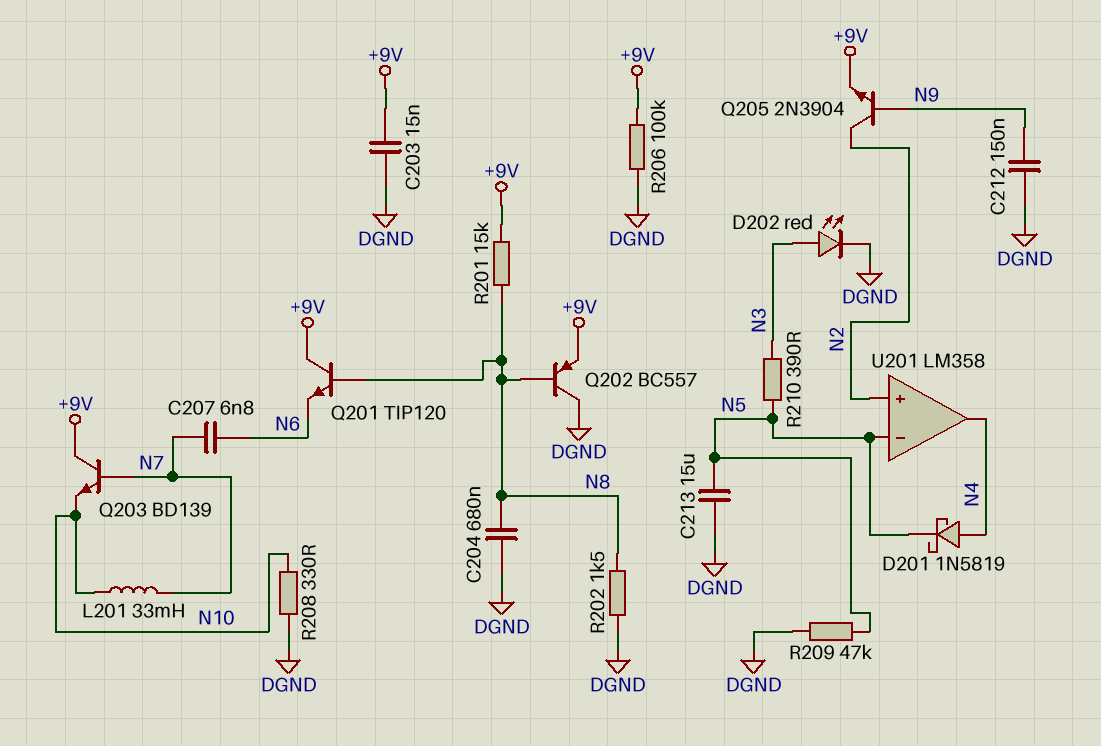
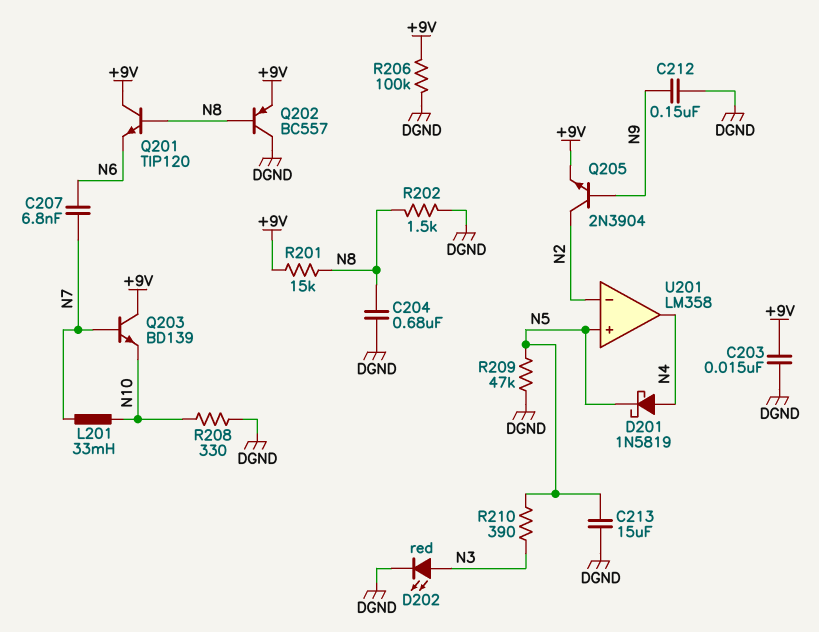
U201 pin in+: N2 -> N5
U201 pin in-: N5 -> N2

